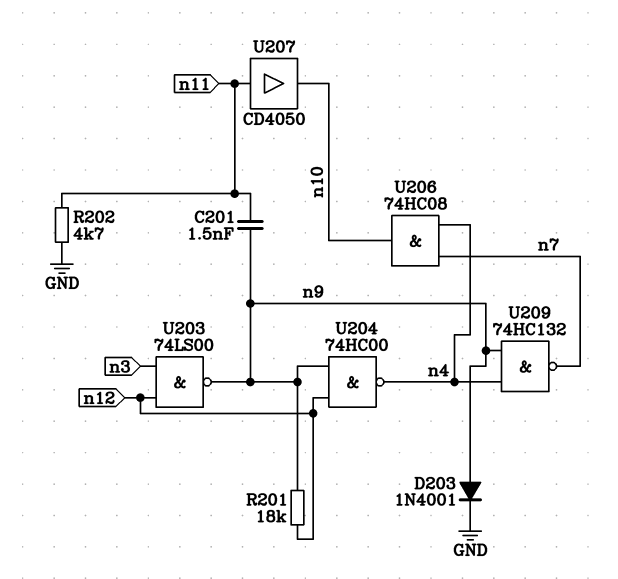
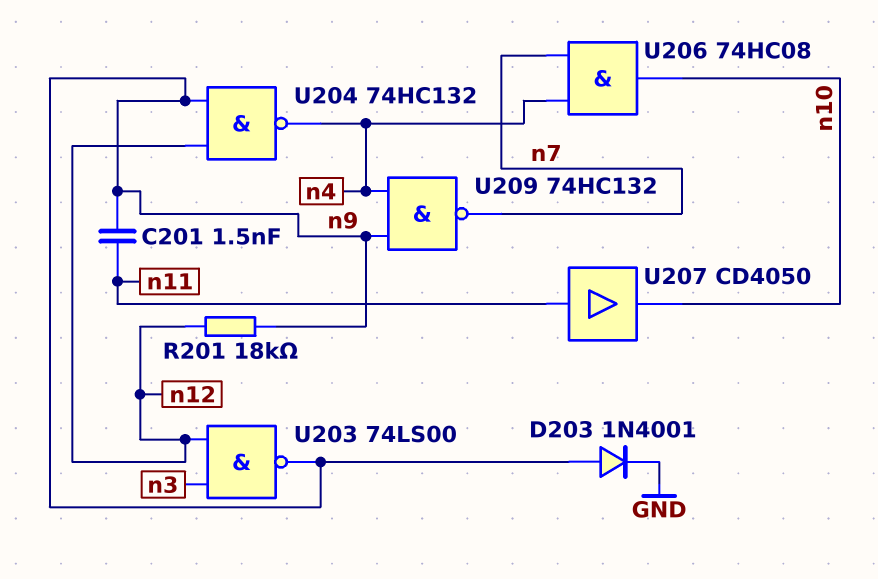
R202: 4.7k (GND, n11) -> none
U204: NAND 74HC00 (in n9, in n12, out n4) -> NAND 74HC132 (in n9, in n12, out n4)

